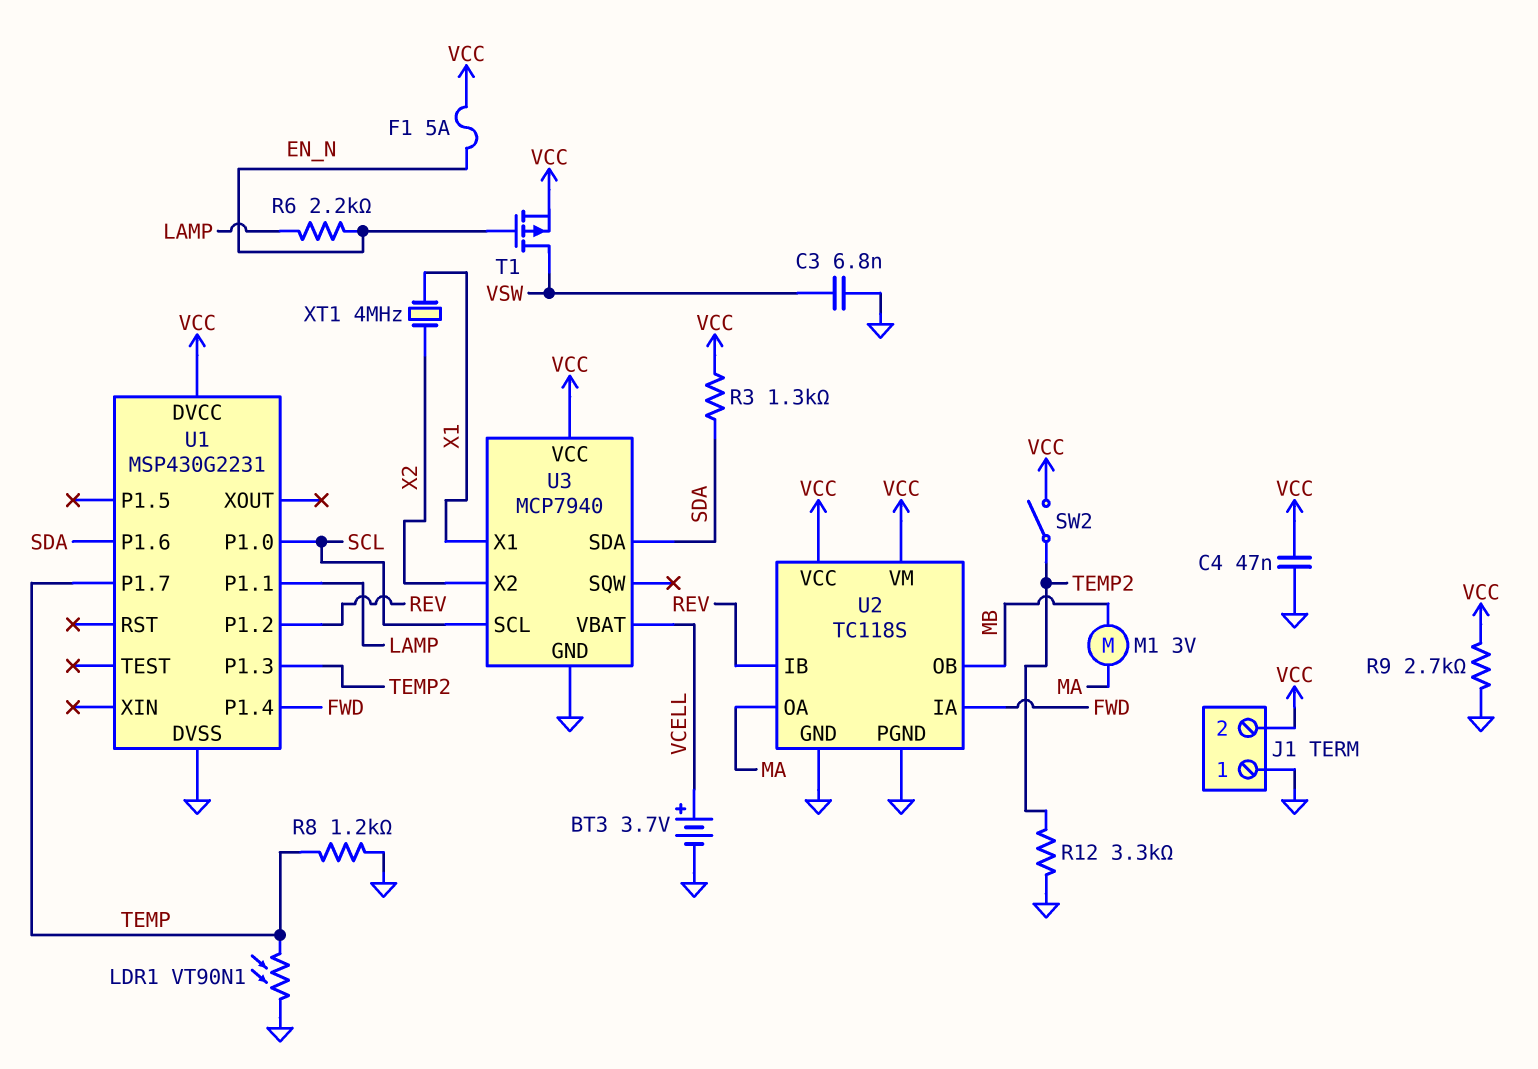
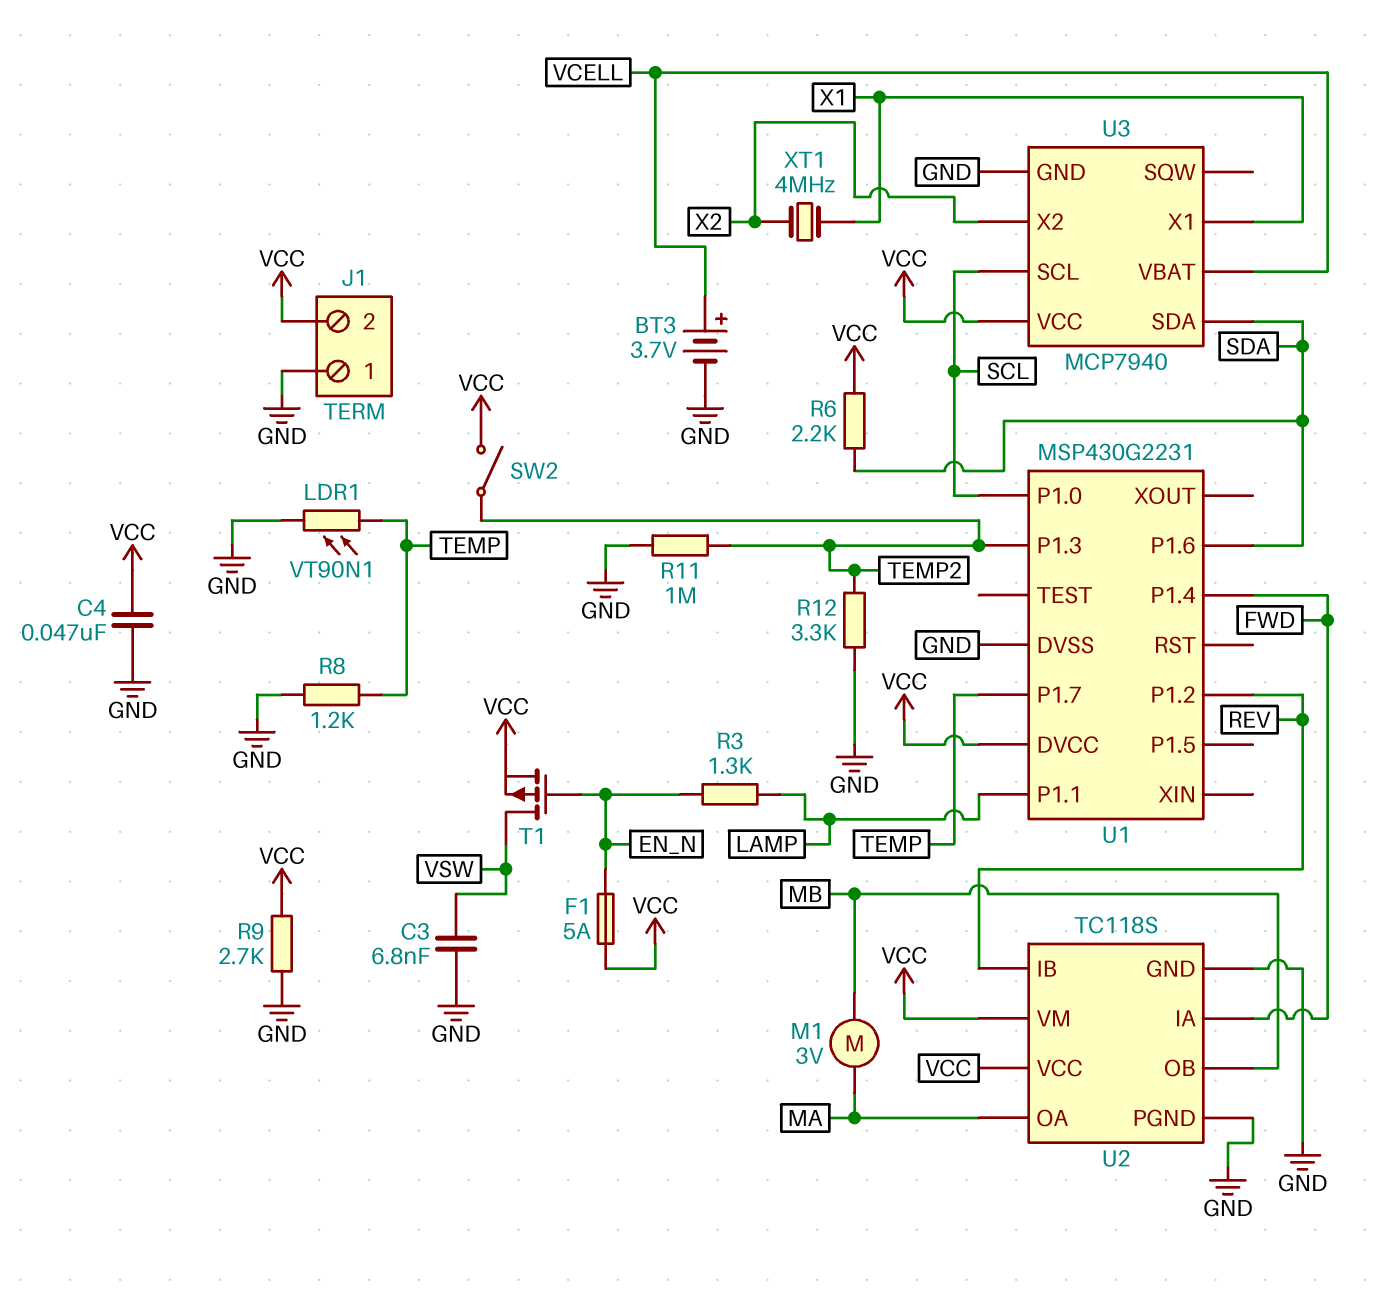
R3: 1.3k (SDA, VCC) -> 1.3k (EN_N, LAMP)
R6: 2.2k (EN_N, LAMP) -> 2.2k (SDA, VCC)
R11: none -> 1M (GND, TEMP2)

